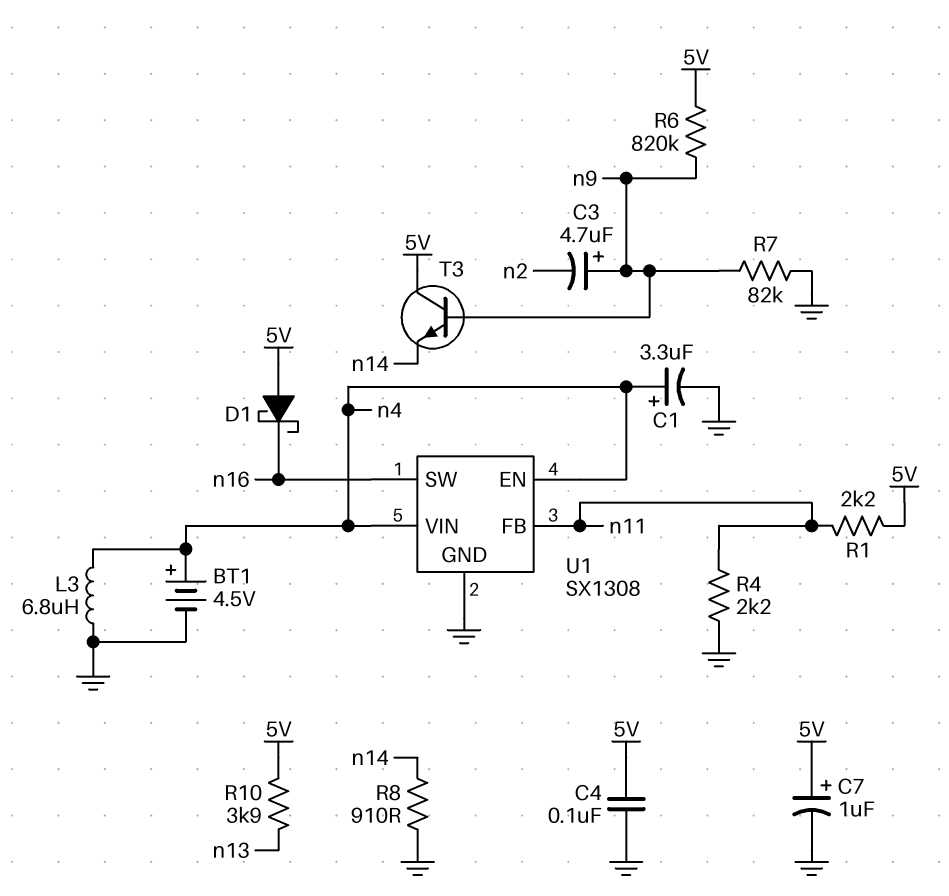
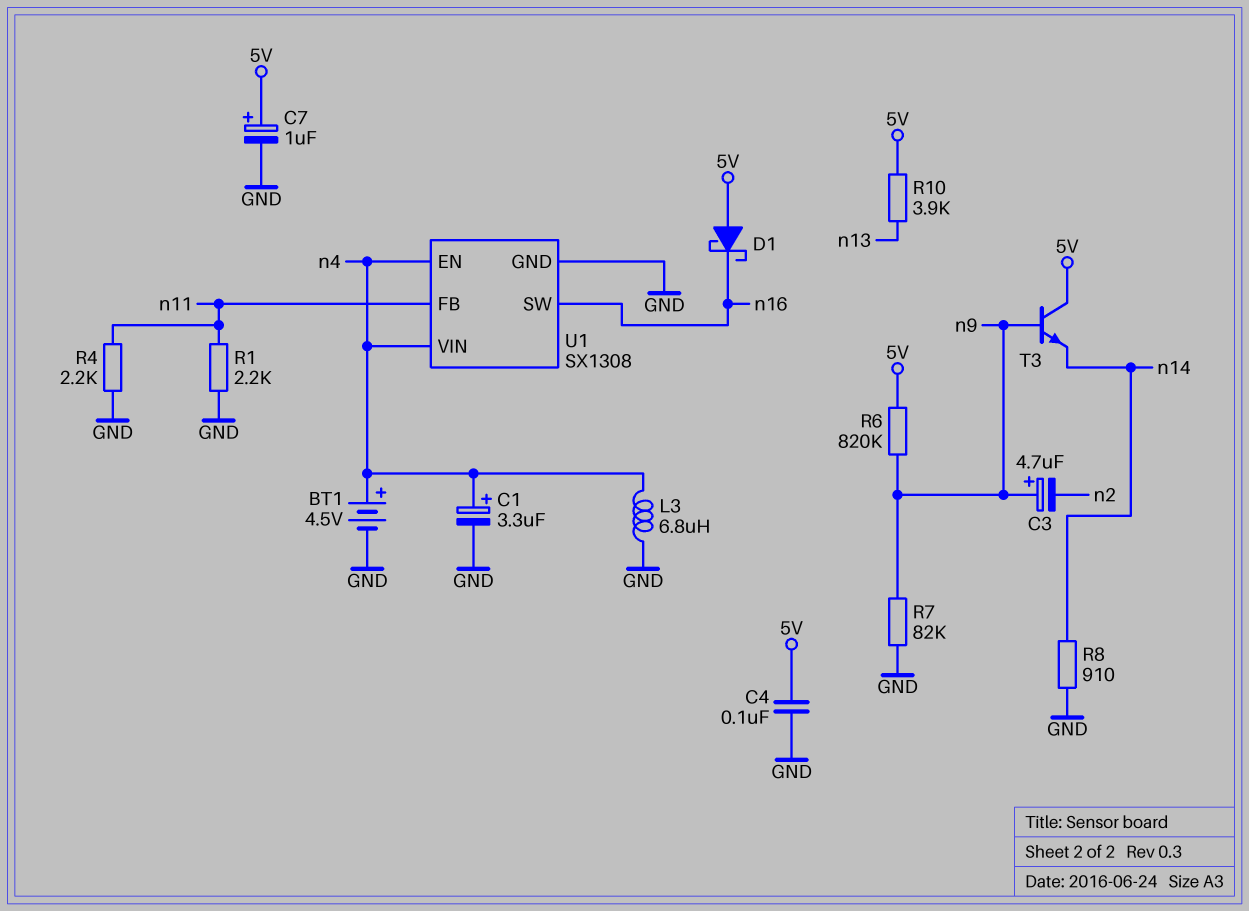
R1: 2.2k (5V, n11) -> 2.2k (GND, n11)

